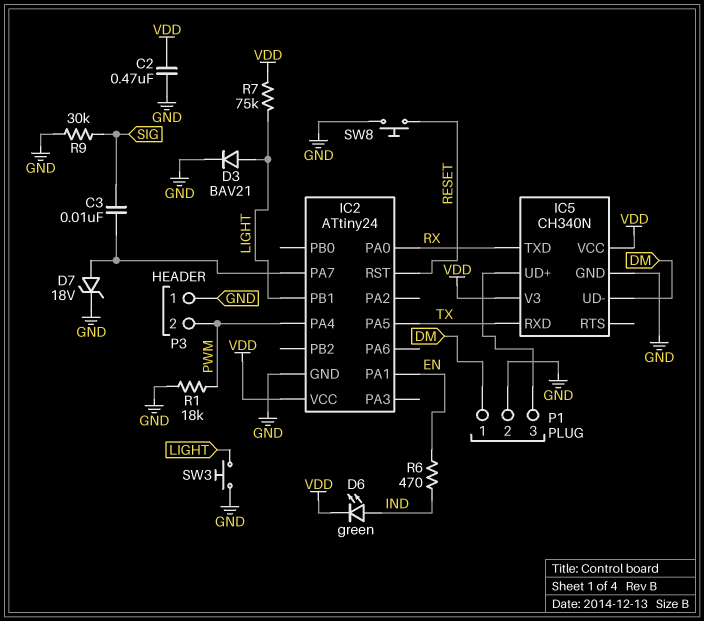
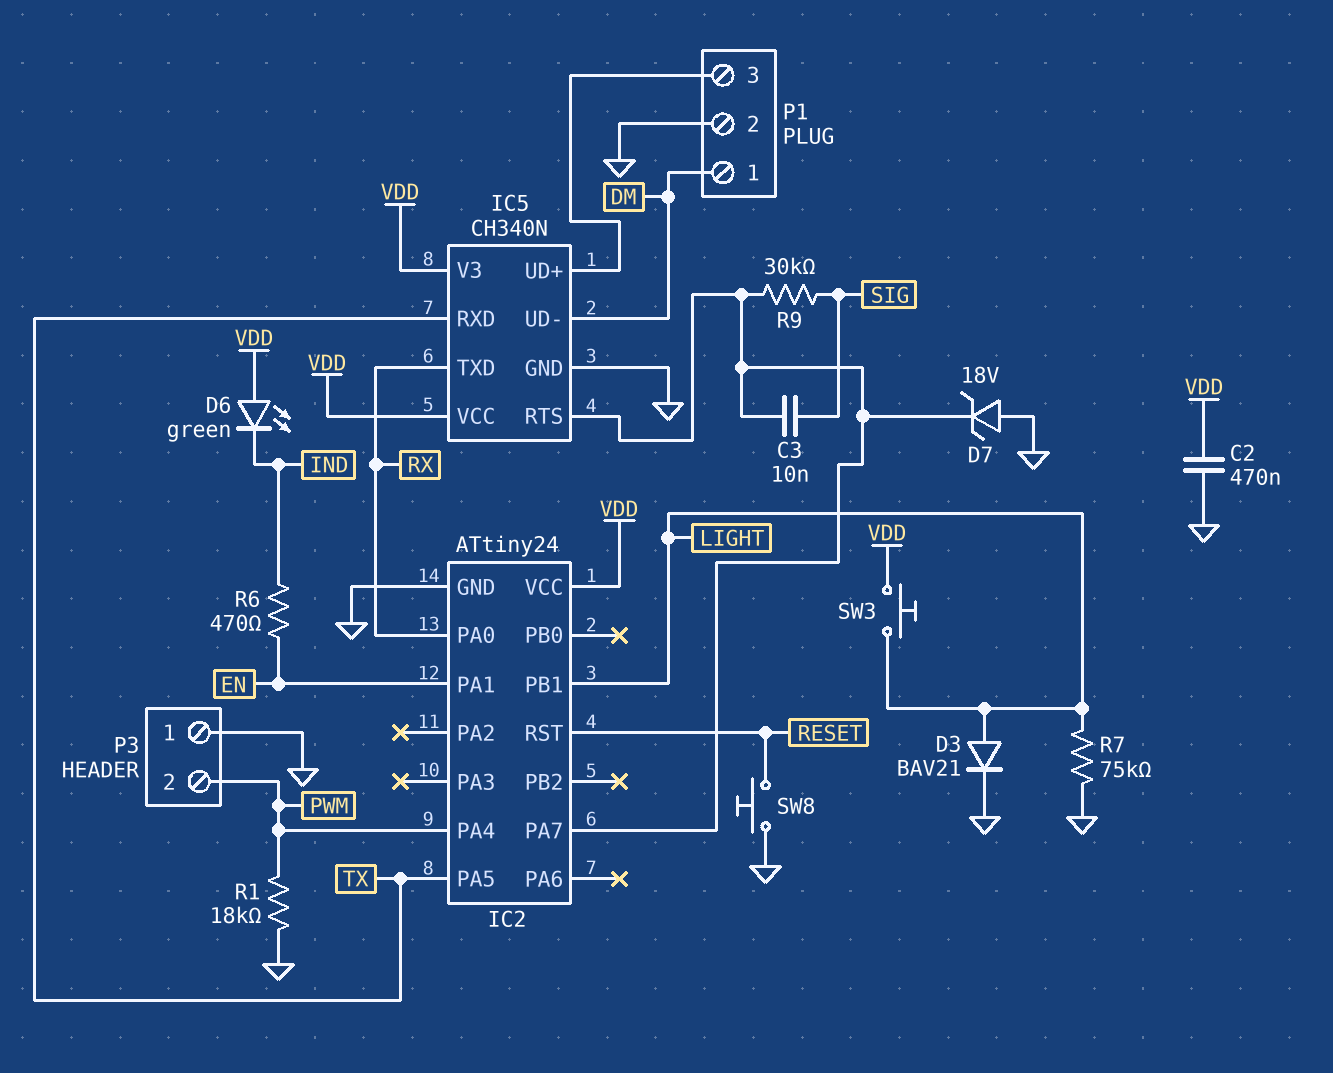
D6: LED green (A IND, K VDD) -> LED green (A VDD, K IND)
D7: zener 18V (A IC2/PA7, K GND) -> zener 18V (A GND, K IC2/PA7)
IC5 pin RTS: none -> IC2/PA7
R7: 75k (LIGHT, VDD) -> 75k (GND, LIGHT)
R9: 30k (GND, SIG) -> 30k (IC2/PA7, SIG)
SW3: button (GND, LIGHT) -> button (LIGHT, VDD)

